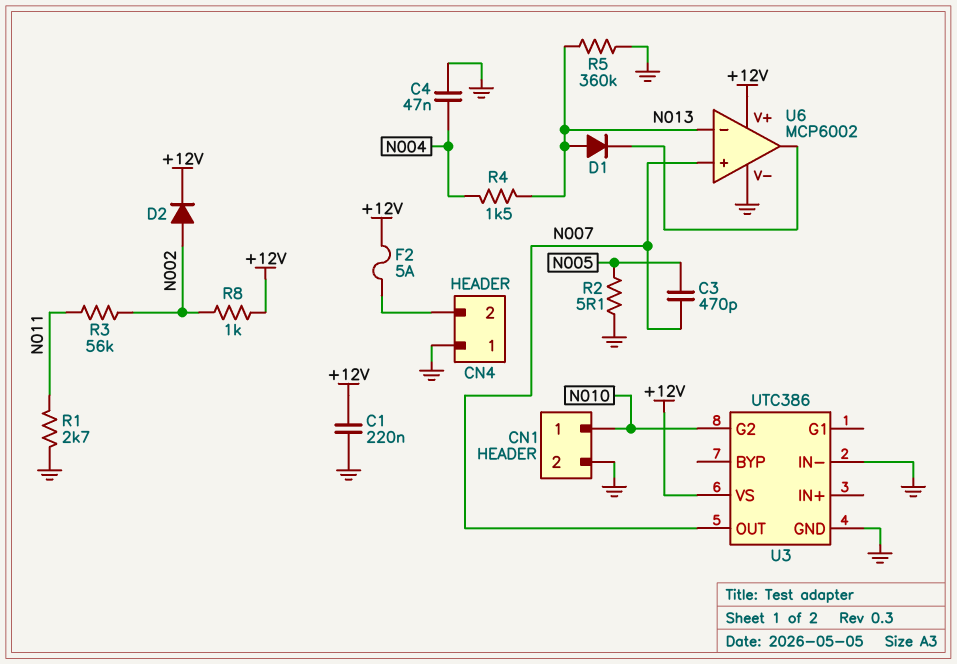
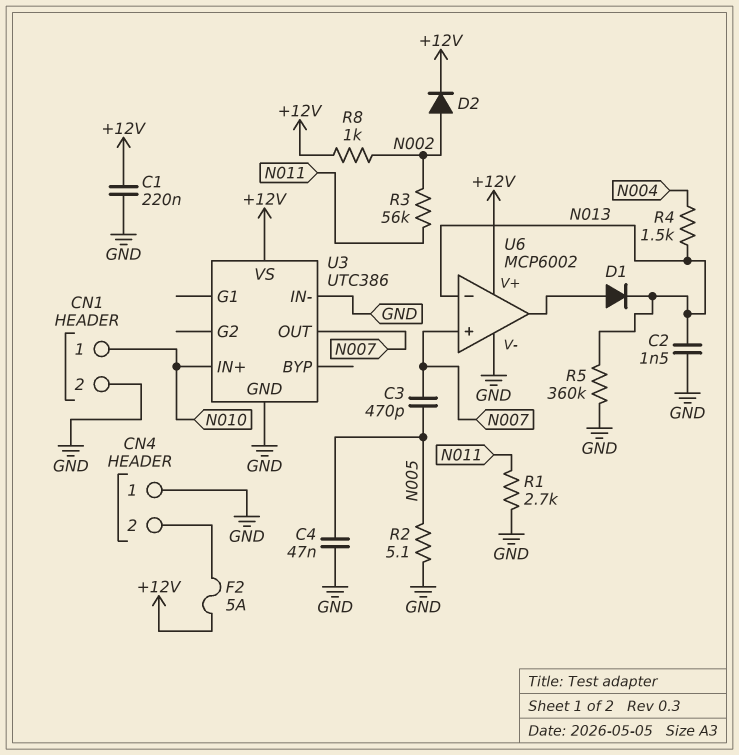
C2: none -> 1.5nF (GND, N013)
C4: 47nF (GND, N004) -> 47nF (GND, N005)
D1: diode (A N013, K U6/out) -> diode (A U6/out, K N013)
U3 pin G2: N010 -> none
U3 pin IN+: none -> N010

